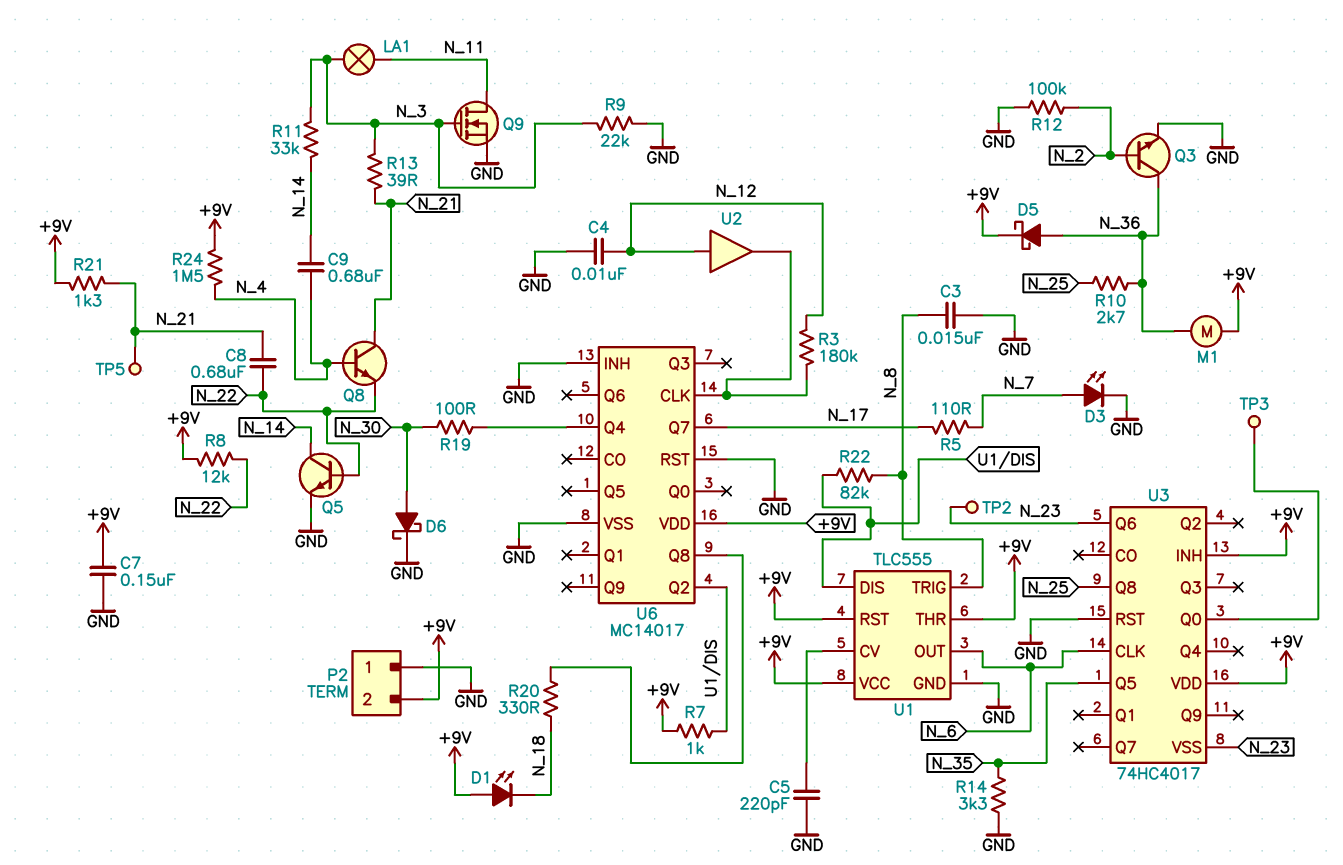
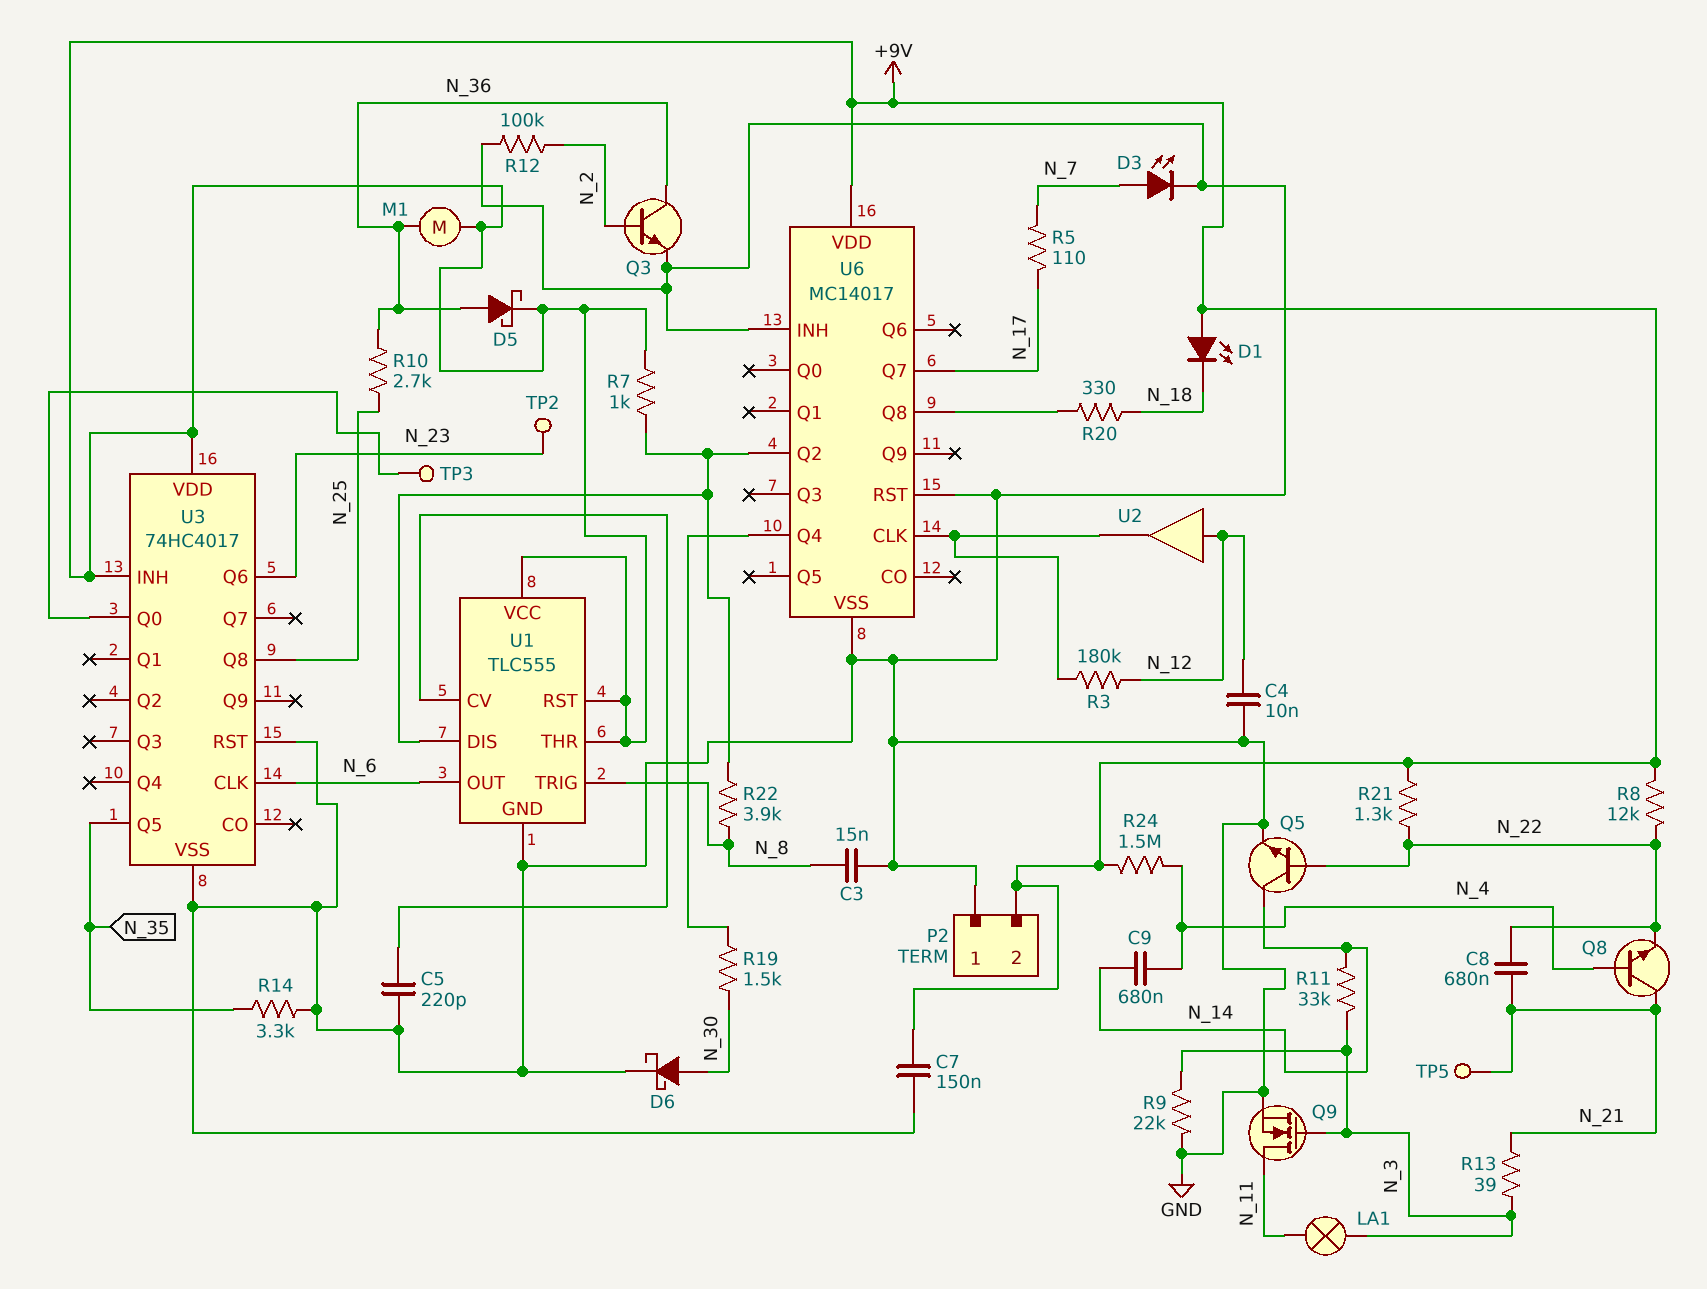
R19: 100 (N_30, U6/Q4) -> 1.5k (N_30, U6/Q4)
R21: 1.3k (+9V, N_21) -> 1.3k (+9V, N_22)
R22: 82k (N_8, U1/DIS) -> 3.9k (N_8, U1/DIS)
U3 pin VSS: N_23 -> GND

